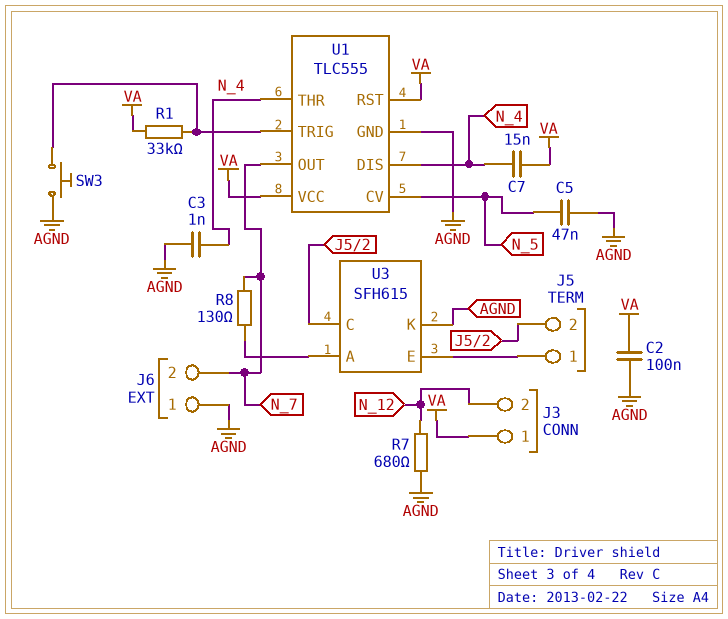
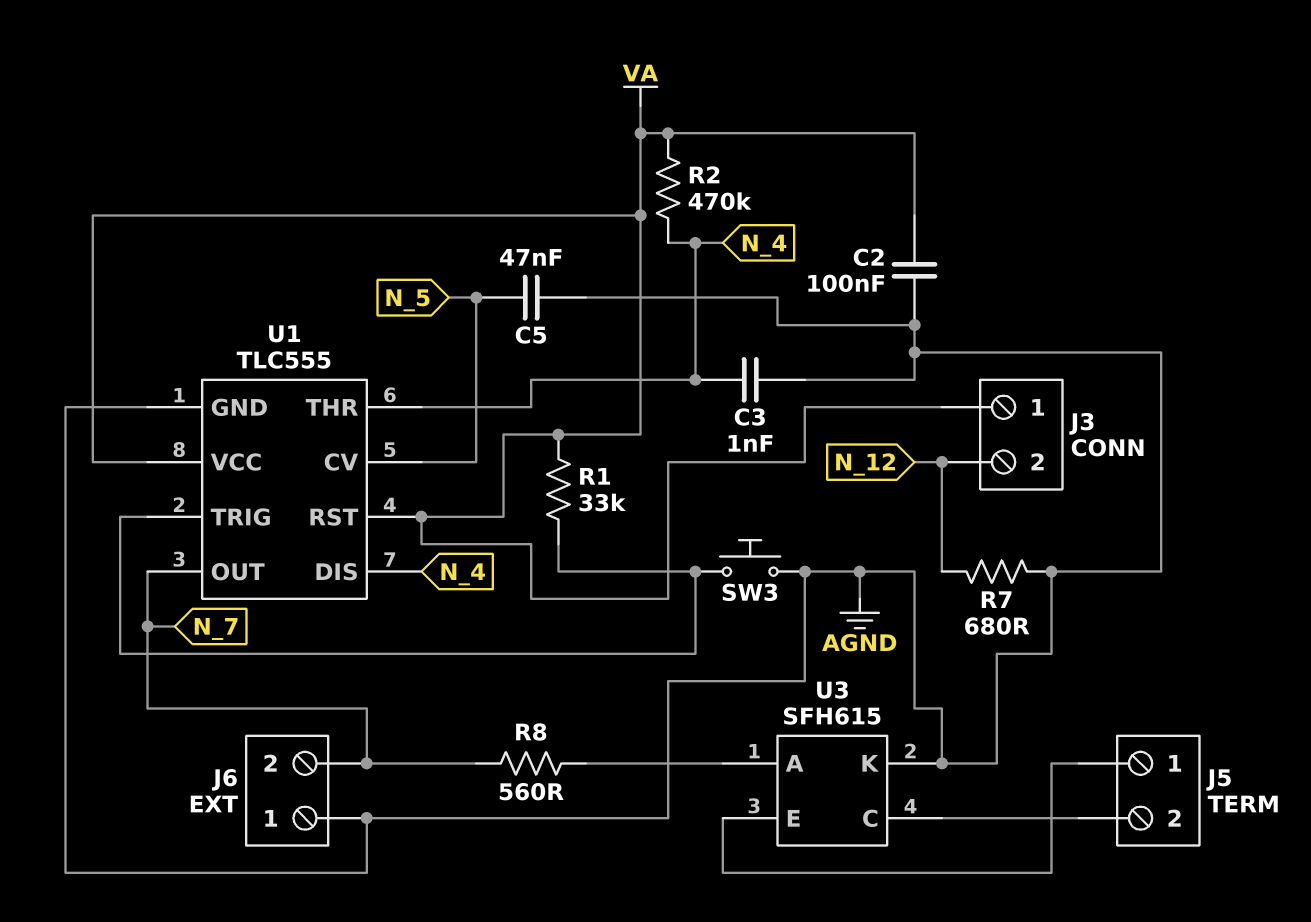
C7: 15nF (N_4, VA) -> none
R2: none -> 470k (N_4, VA)
R8: 130 (N_7, U3/A) -> 560 (N_7, U3/A)

